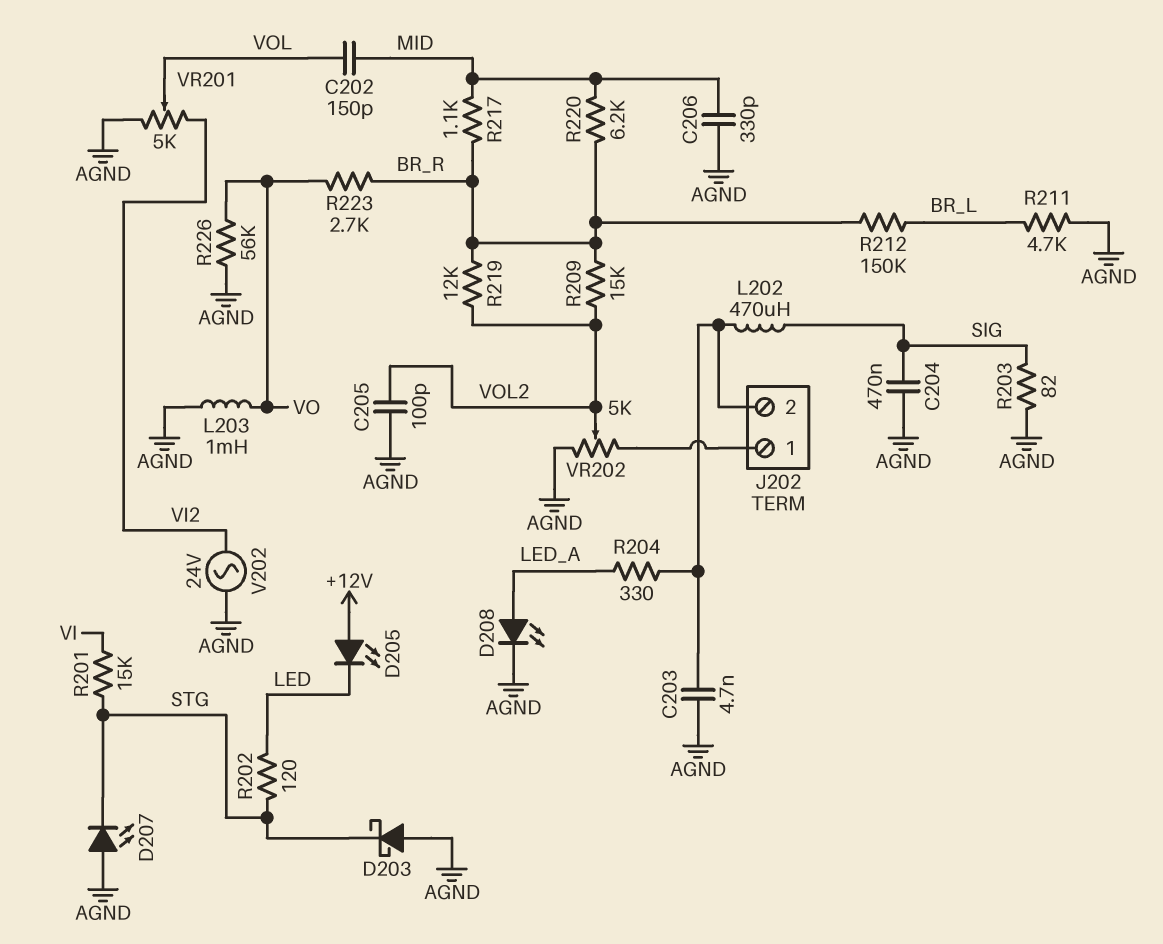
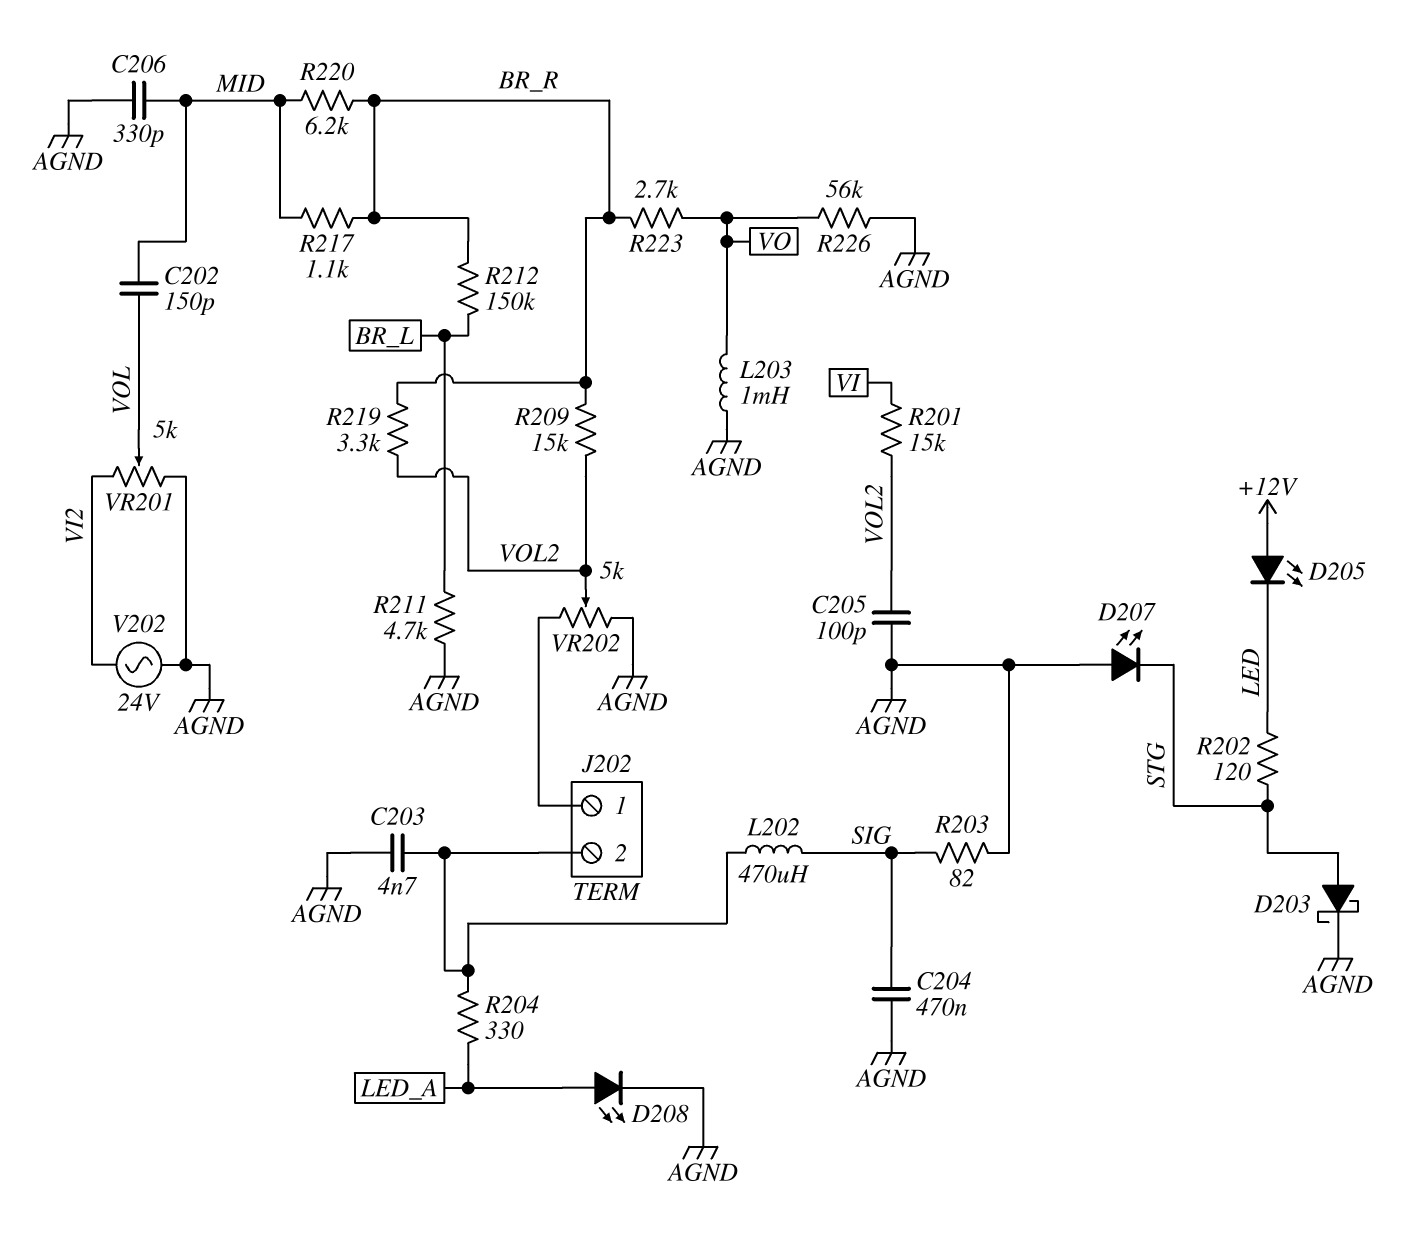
D203: schottky (A AGND, K STG) -> schottky (A STG, K AGND)
R201: 15k (STG, VI) -> 15k (VI, VOL2)
R219: 12k (BR_R, VOL2) -> 3.3k (BR_R, VOL2)

